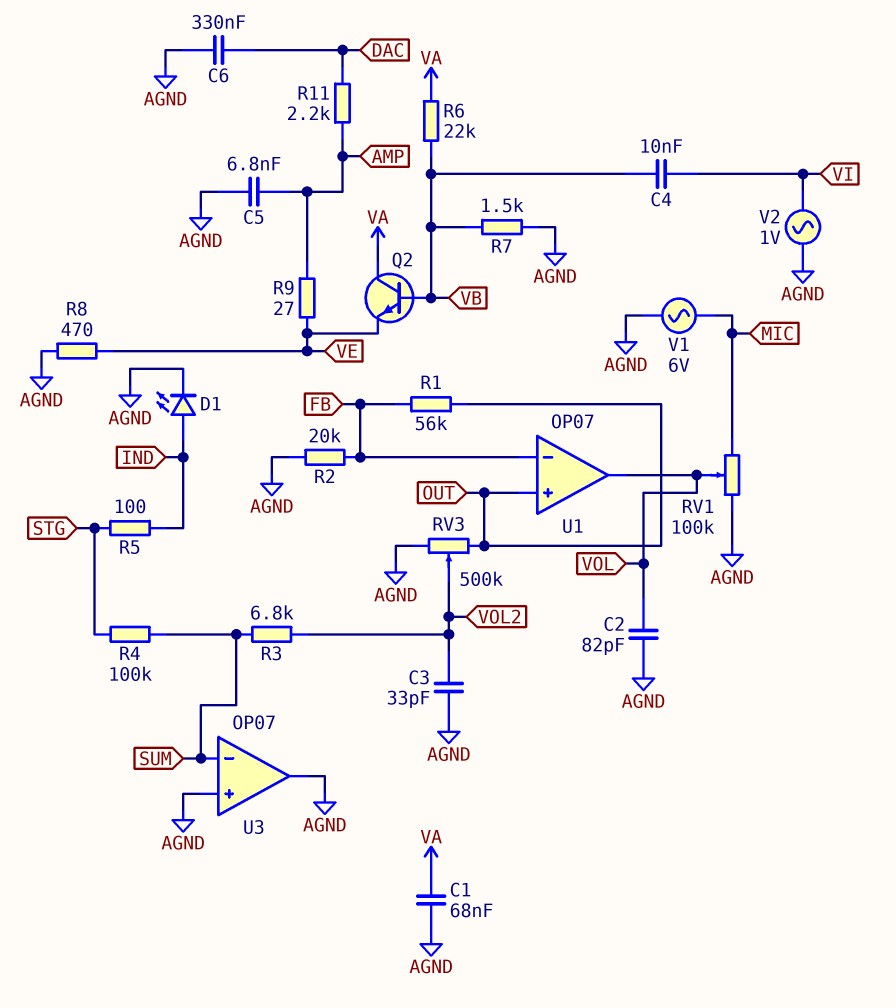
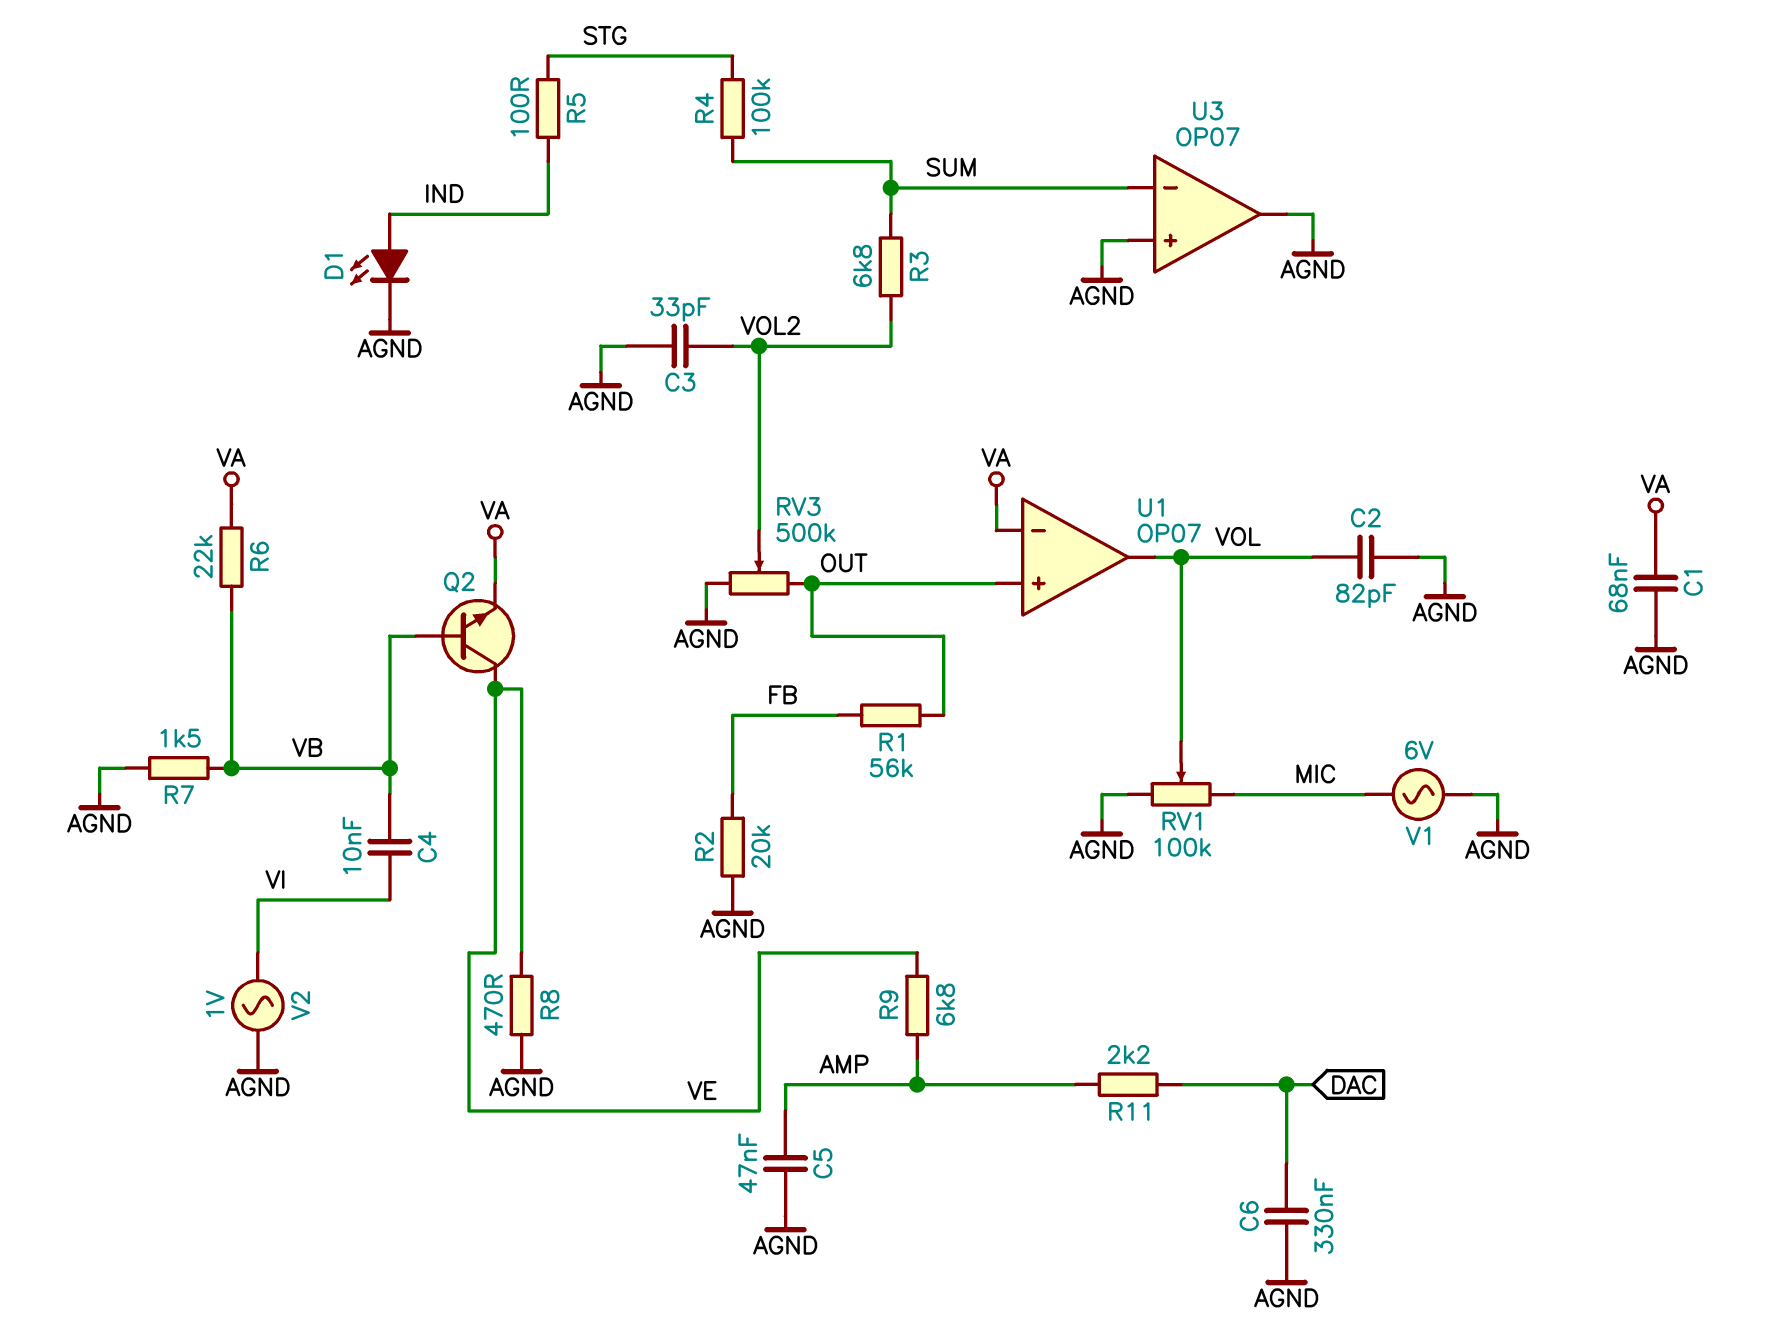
C5: 6.8nF (AGND, AMP) -> 47nF (AGND, AMP)
Q2: NPN (B VB, C VA, E VE) -> NPN (B VB, C VE, E VA)
R9: 27 (AMP, VE) -> 6.8k (AMP, VE)
U1 pin in-: FB -> VA

